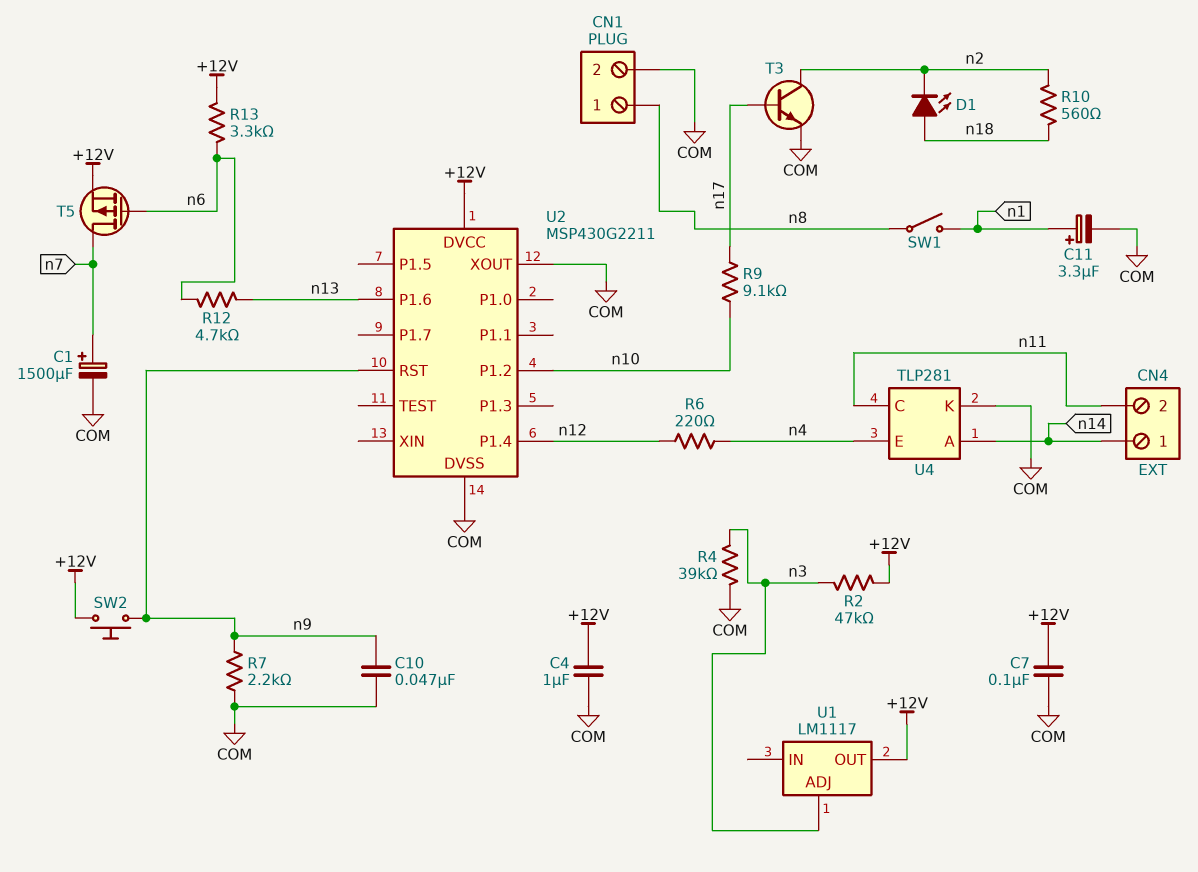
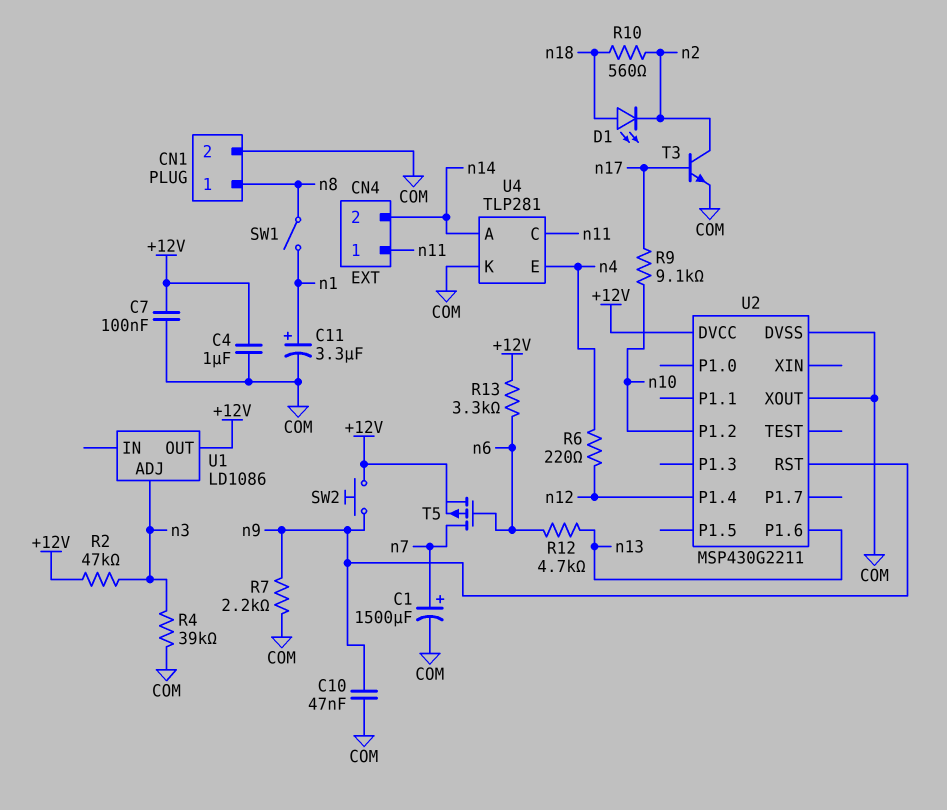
CN4 pin 1: n14 -> n11
CN4 pin 2: n11 -> n14
U1: LM1117 -> LD1086

